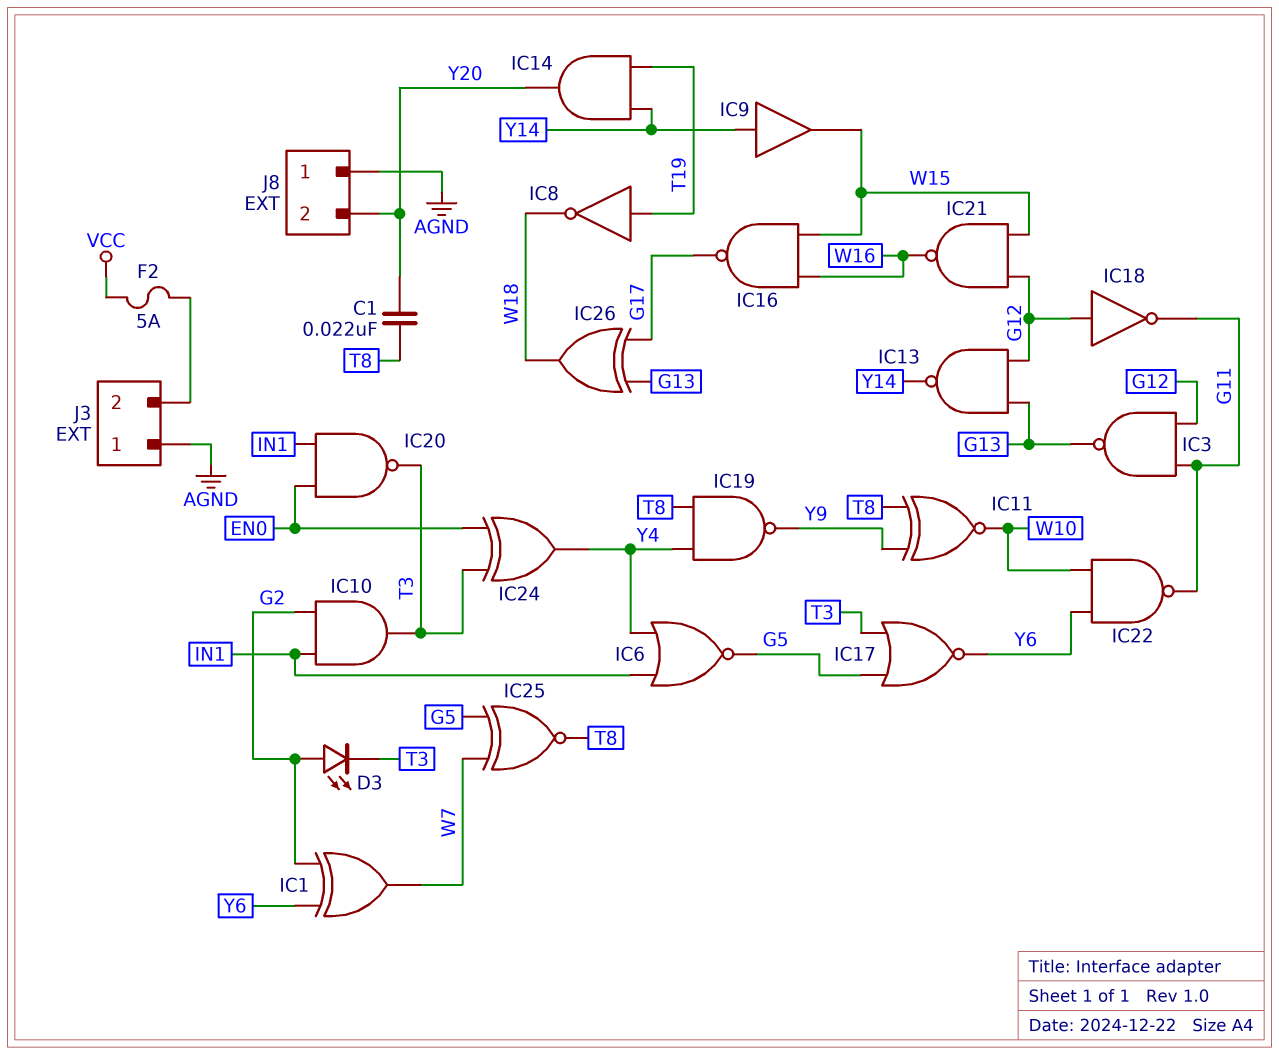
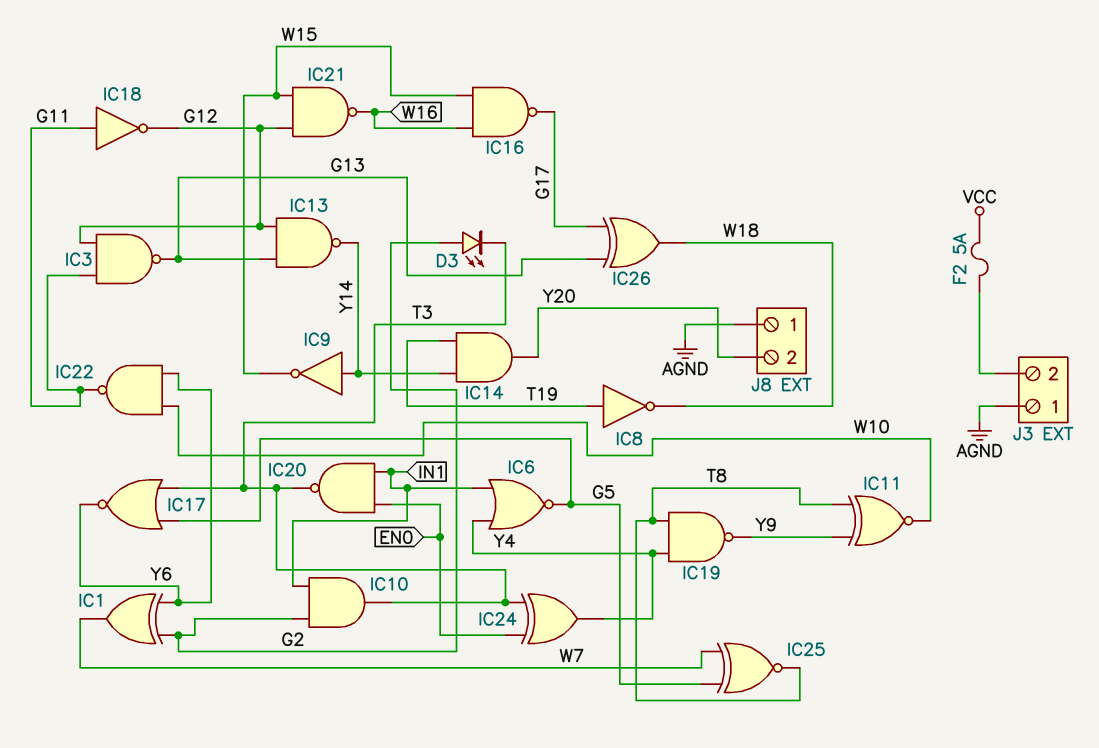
C1: 22nF (T8, Y20) -> none
IC9: buffer (in Y14, out W15) -> NOT (in Y14, out W15)
IC18: NOT (in G12, out G11) -> NOT (in G11, out G12)

